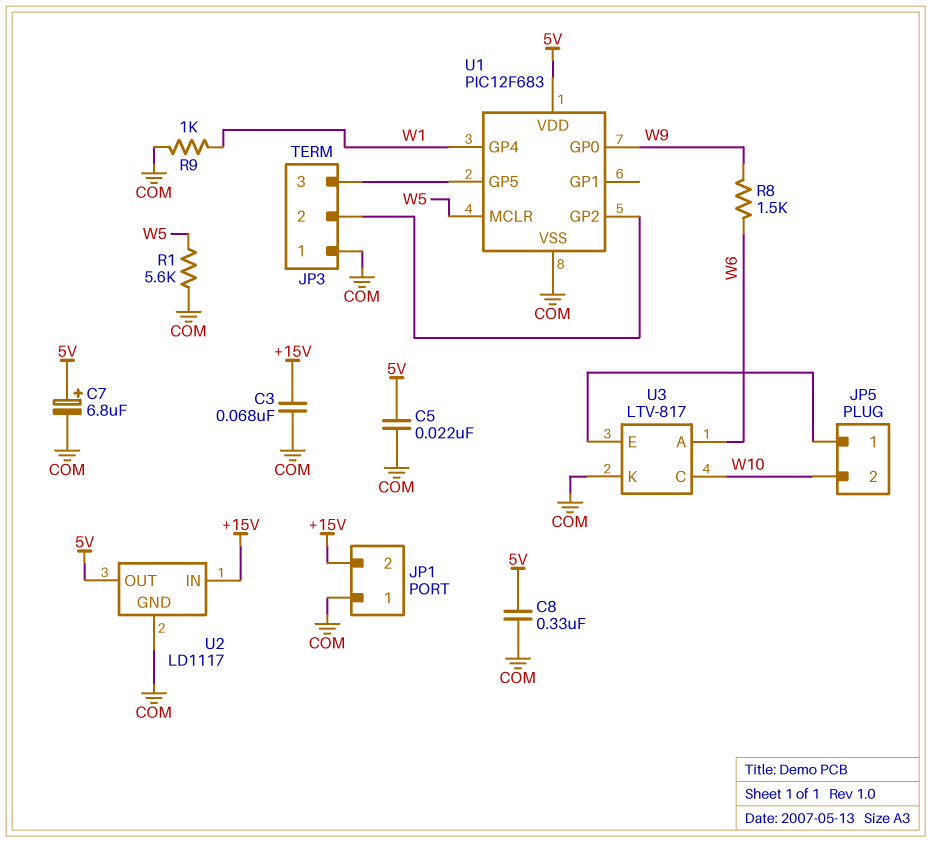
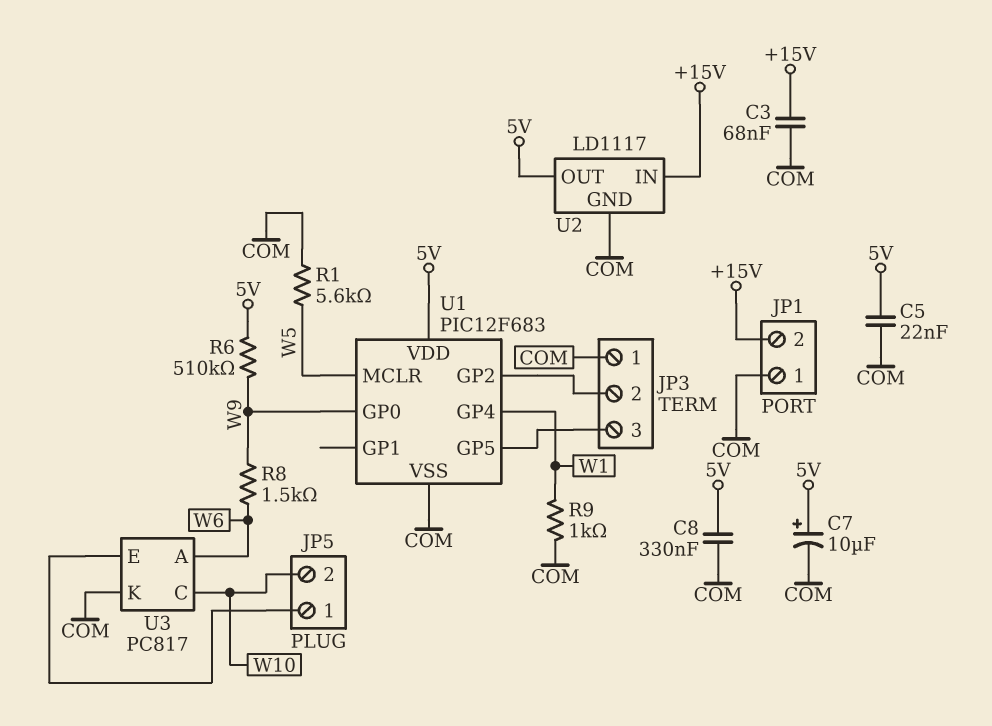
C7: 6.8uF (plus 5V, minus COM) -> 10uF (plus 5V, minus COM)
R6: none -> 510k (5V, W9)
U3: LTV-817 -> PC817

